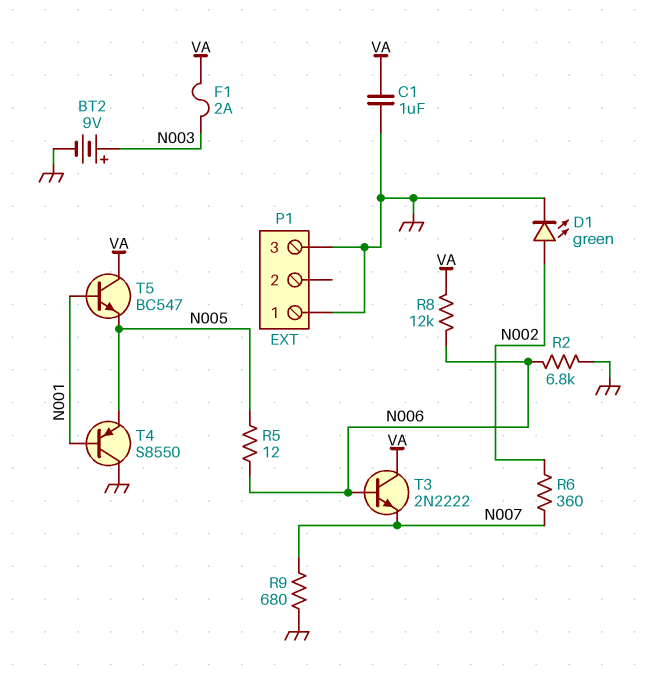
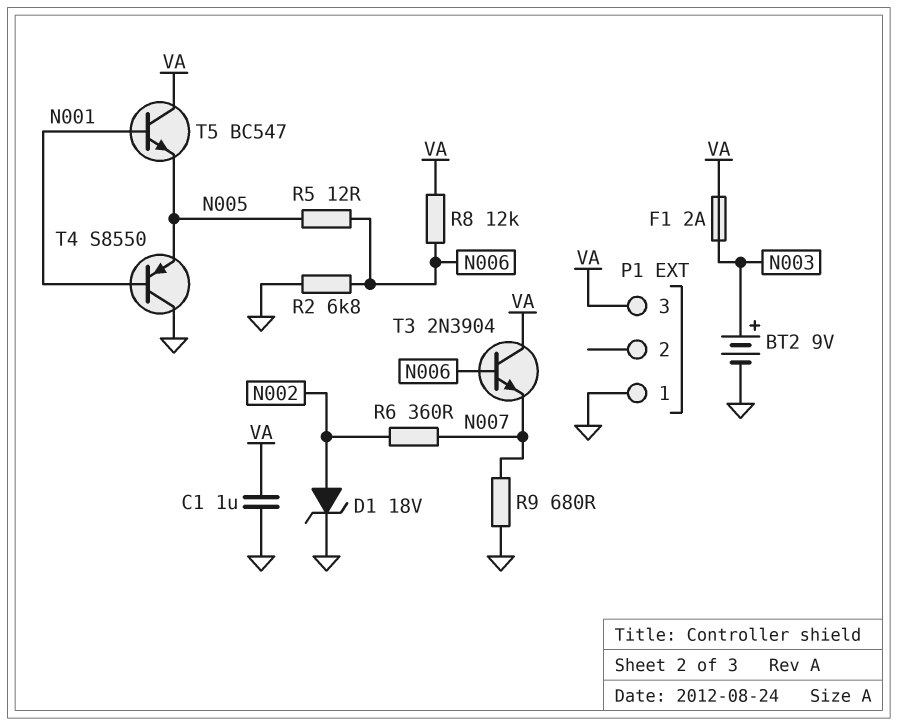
D1: LED green (A N002, K GND) -> zener 18V (A N002, K GND)
P1 pin 3: GND -> VA
T3: NPN 2N2222 (B N006, C VA, E N007) -> NPN 2N3904 (B N006, C VA, E N007)

